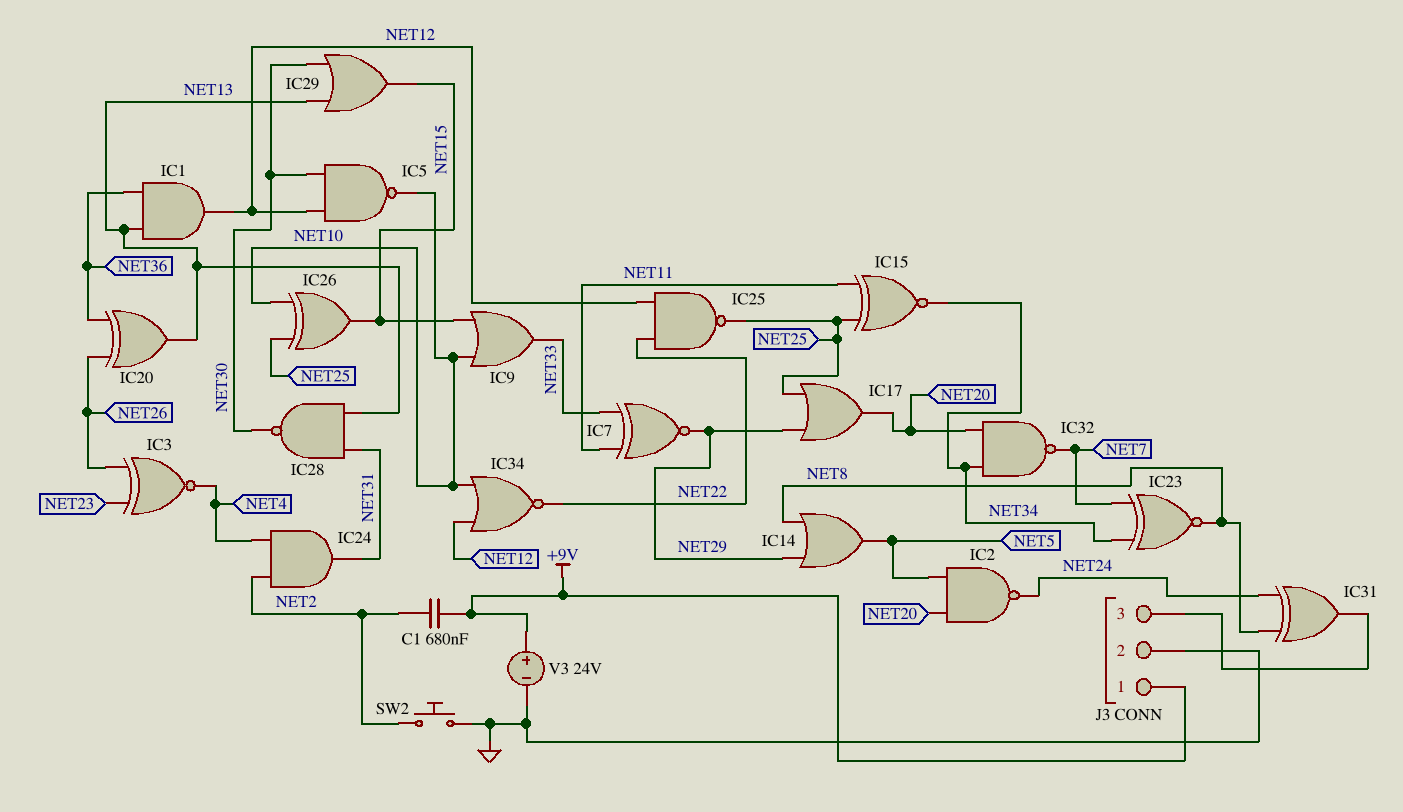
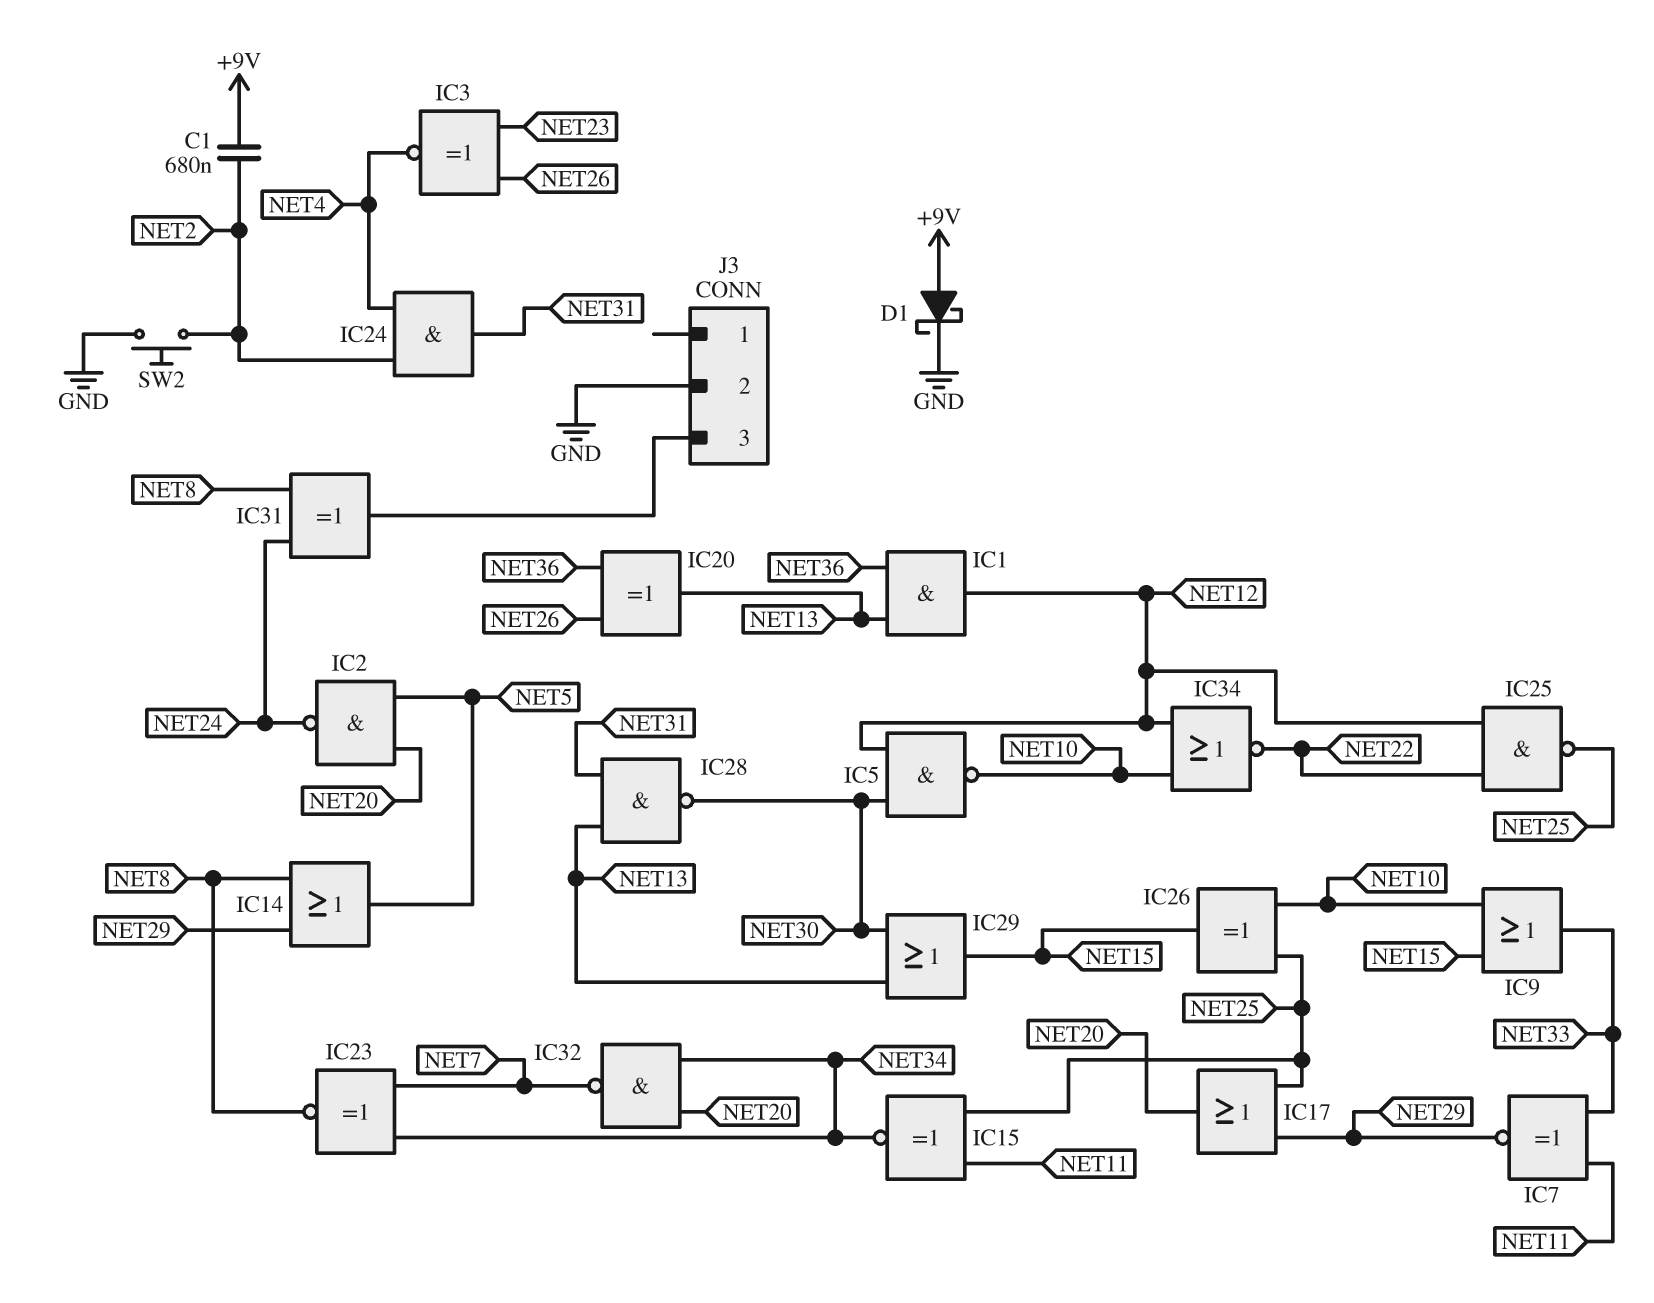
D1: none -> schottky (A +9V, K GND)
J3 pin 1: +9V -> none
V3: 24V (plus +9V, minus GND) -> none

